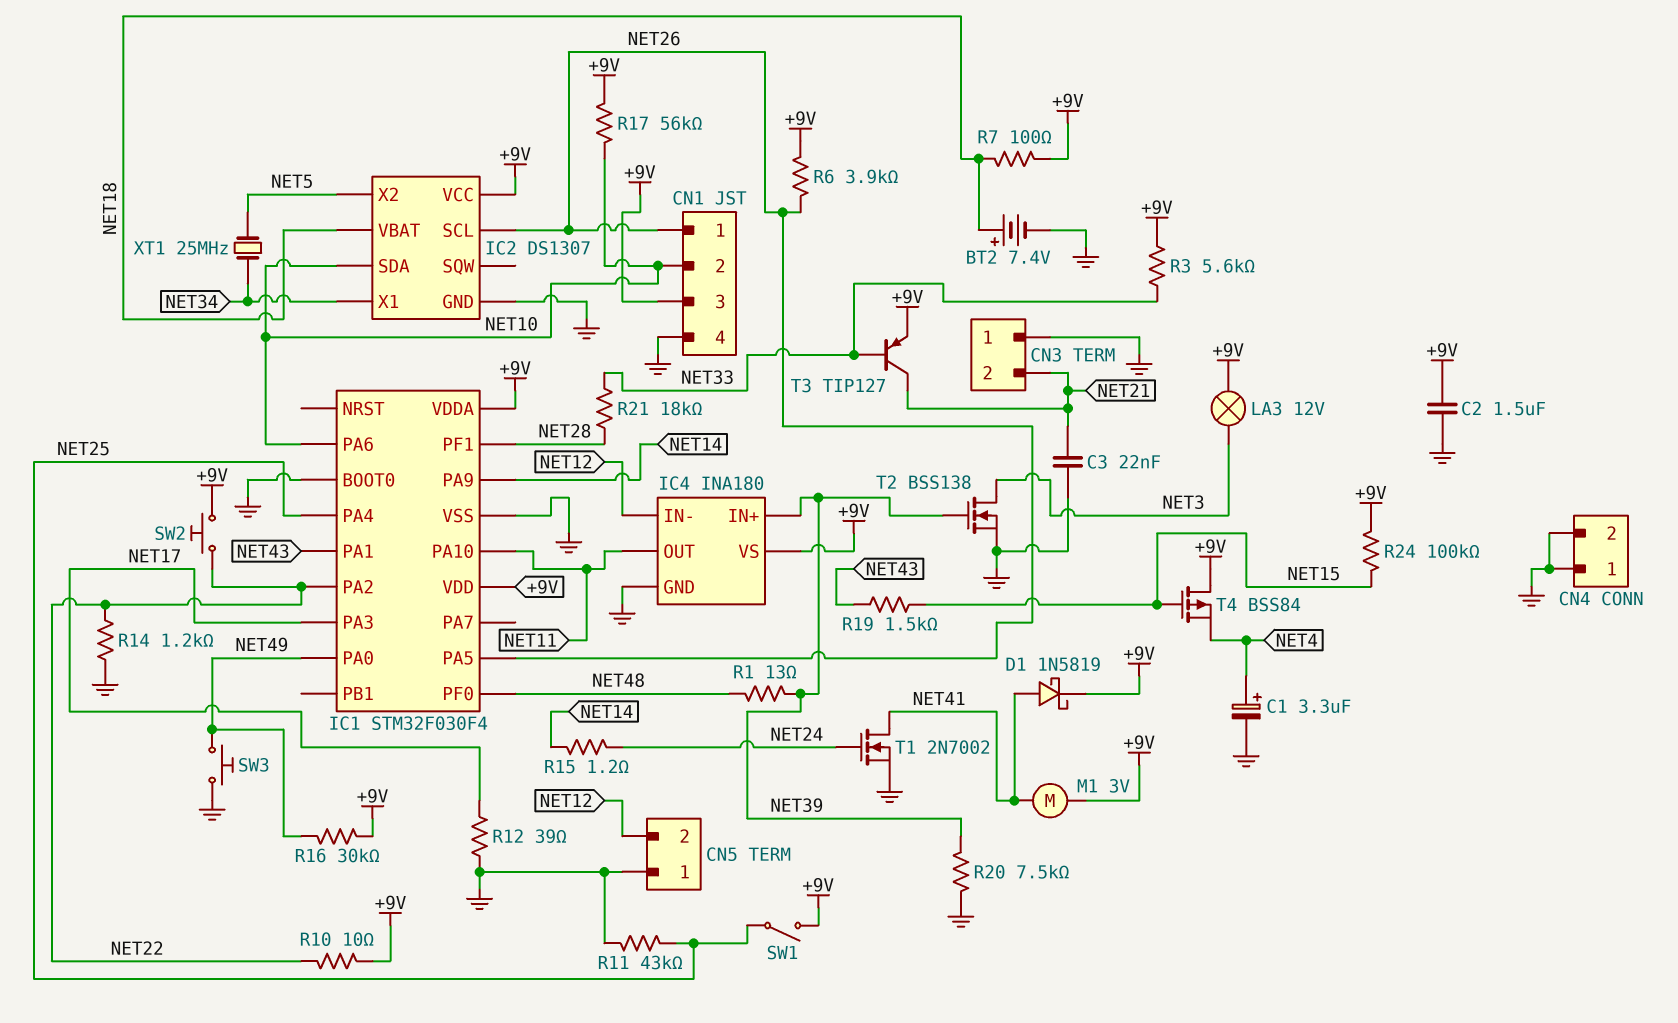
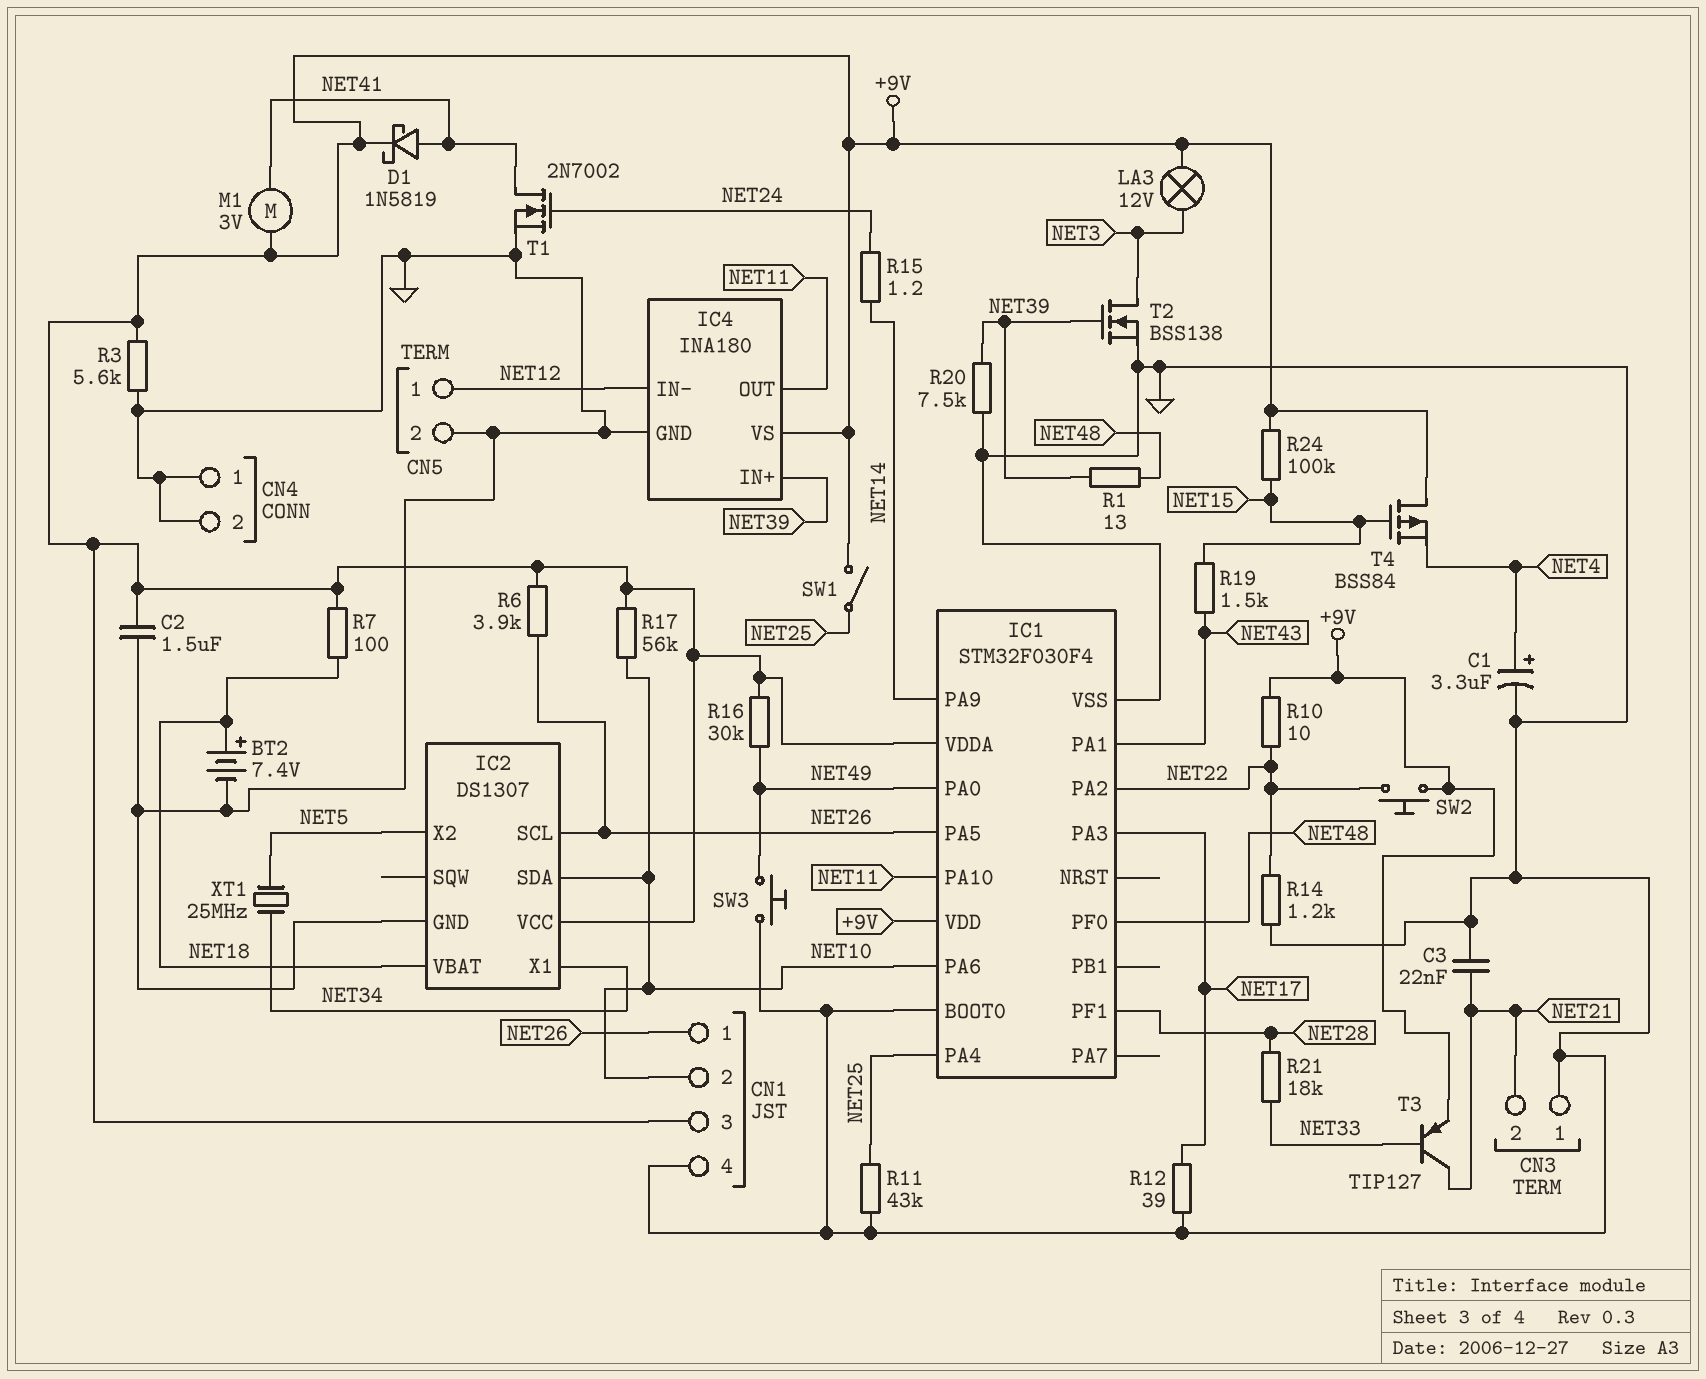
CN5 pin 1: GND -> NET12
CN5 pin 2: NET12 -> GND
R3: 5.6k (+9V, NET33) -> 5.6k (+9V, GND)

